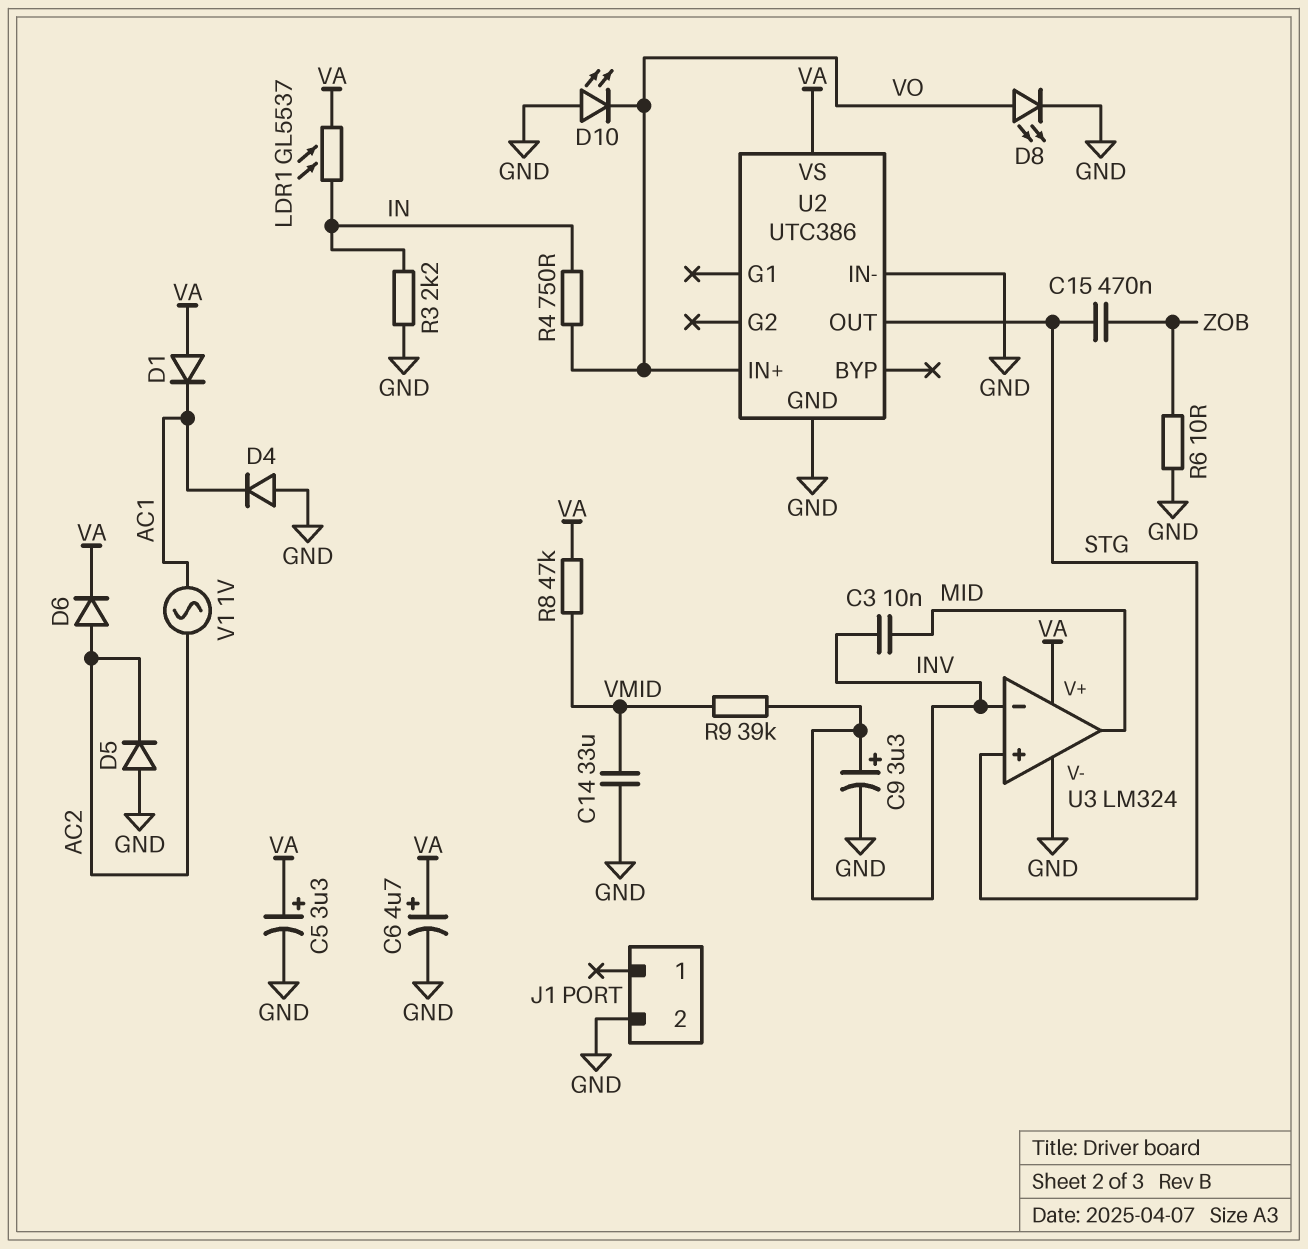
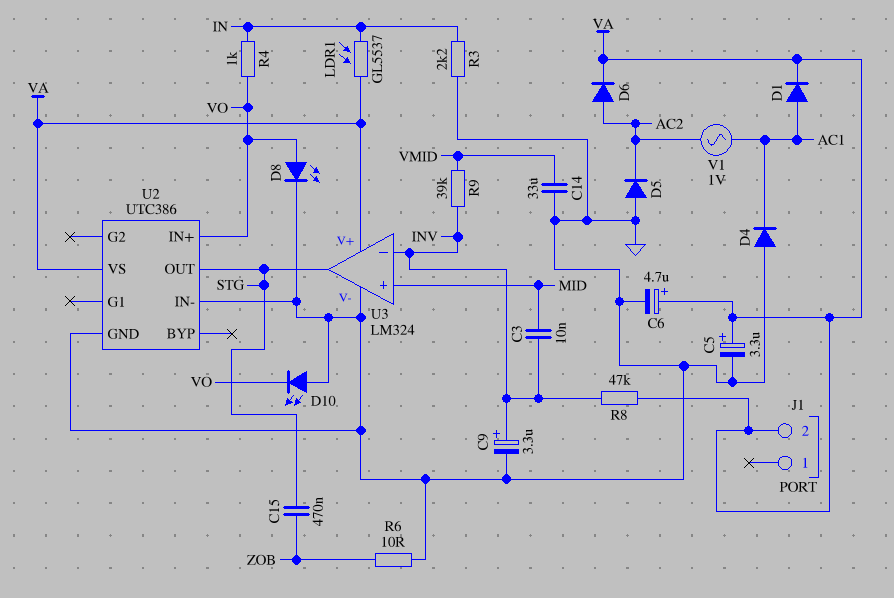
D1: diode (A VA, K AC1) -> diode (A AC1, K VA)
J1 pin 2: GND -> VA
R4: 750 (IN, VO) -> 1k (IN, VO)
R8: 47k (VA, VMID) -> 47k (INV, VA)
U3 pin in+: STG -> MID
U3 pin out: MID -> STG

